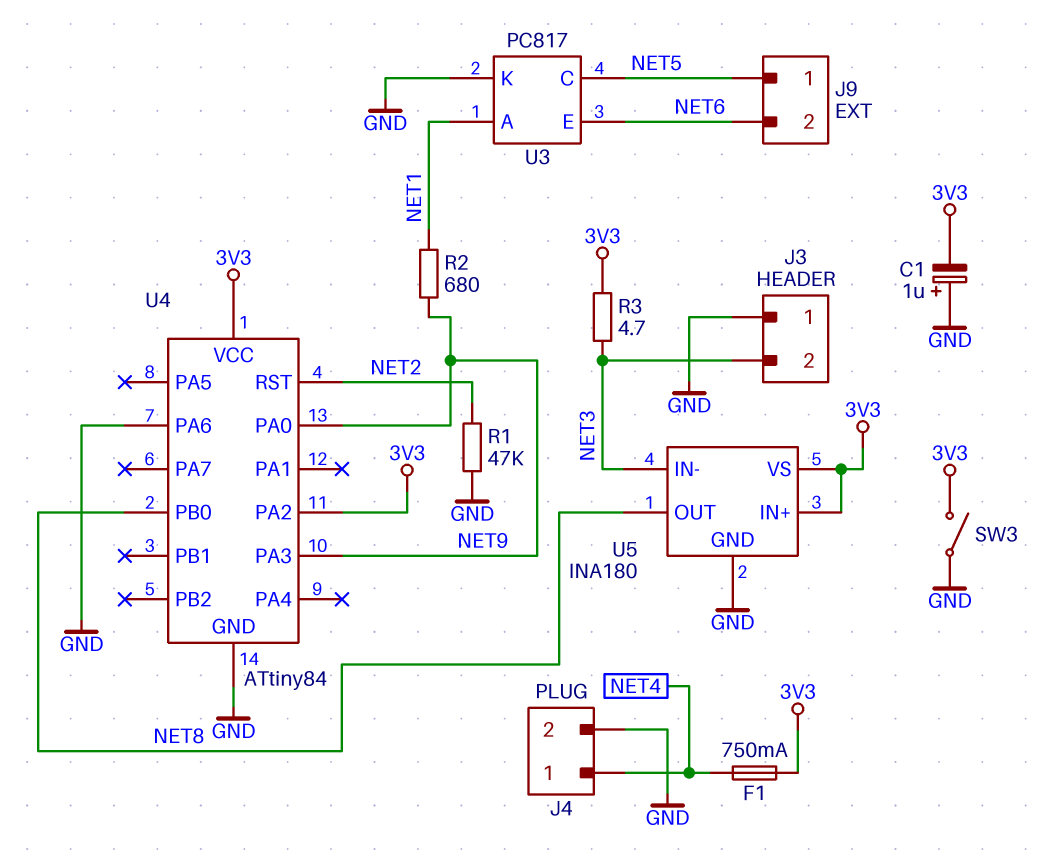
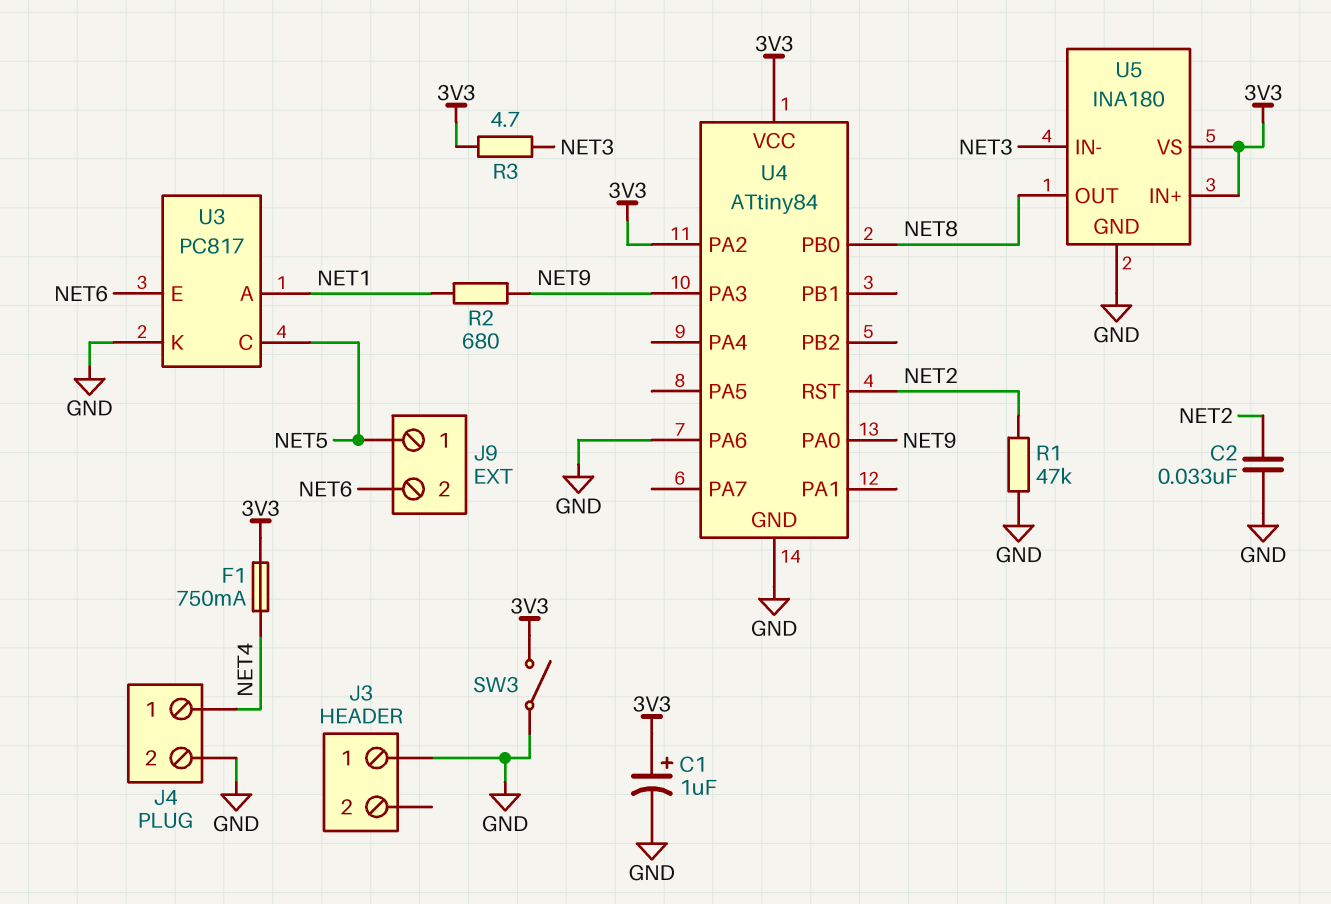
C1: 1uF (plus GND, minus 3V3) -> 1uF (plus 3V3, minus GND)
C2: none -> 33nF (GND, NET2)
J3 pin 2: NET3 -> none

